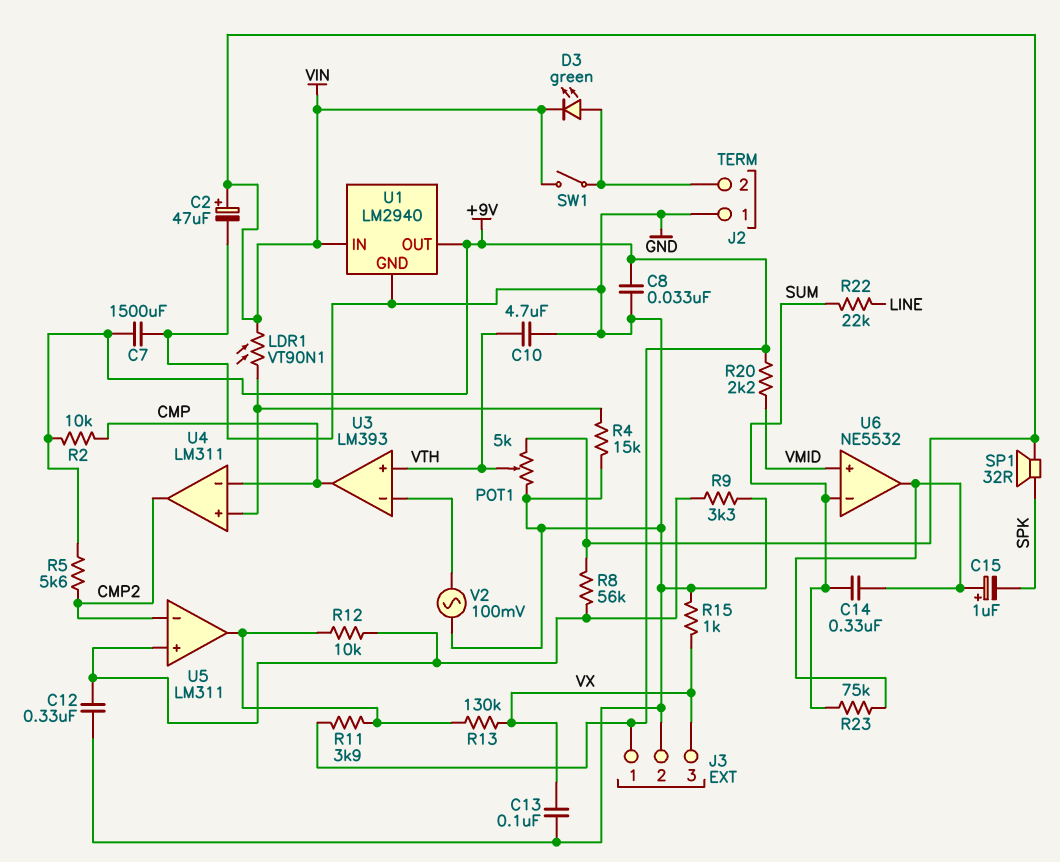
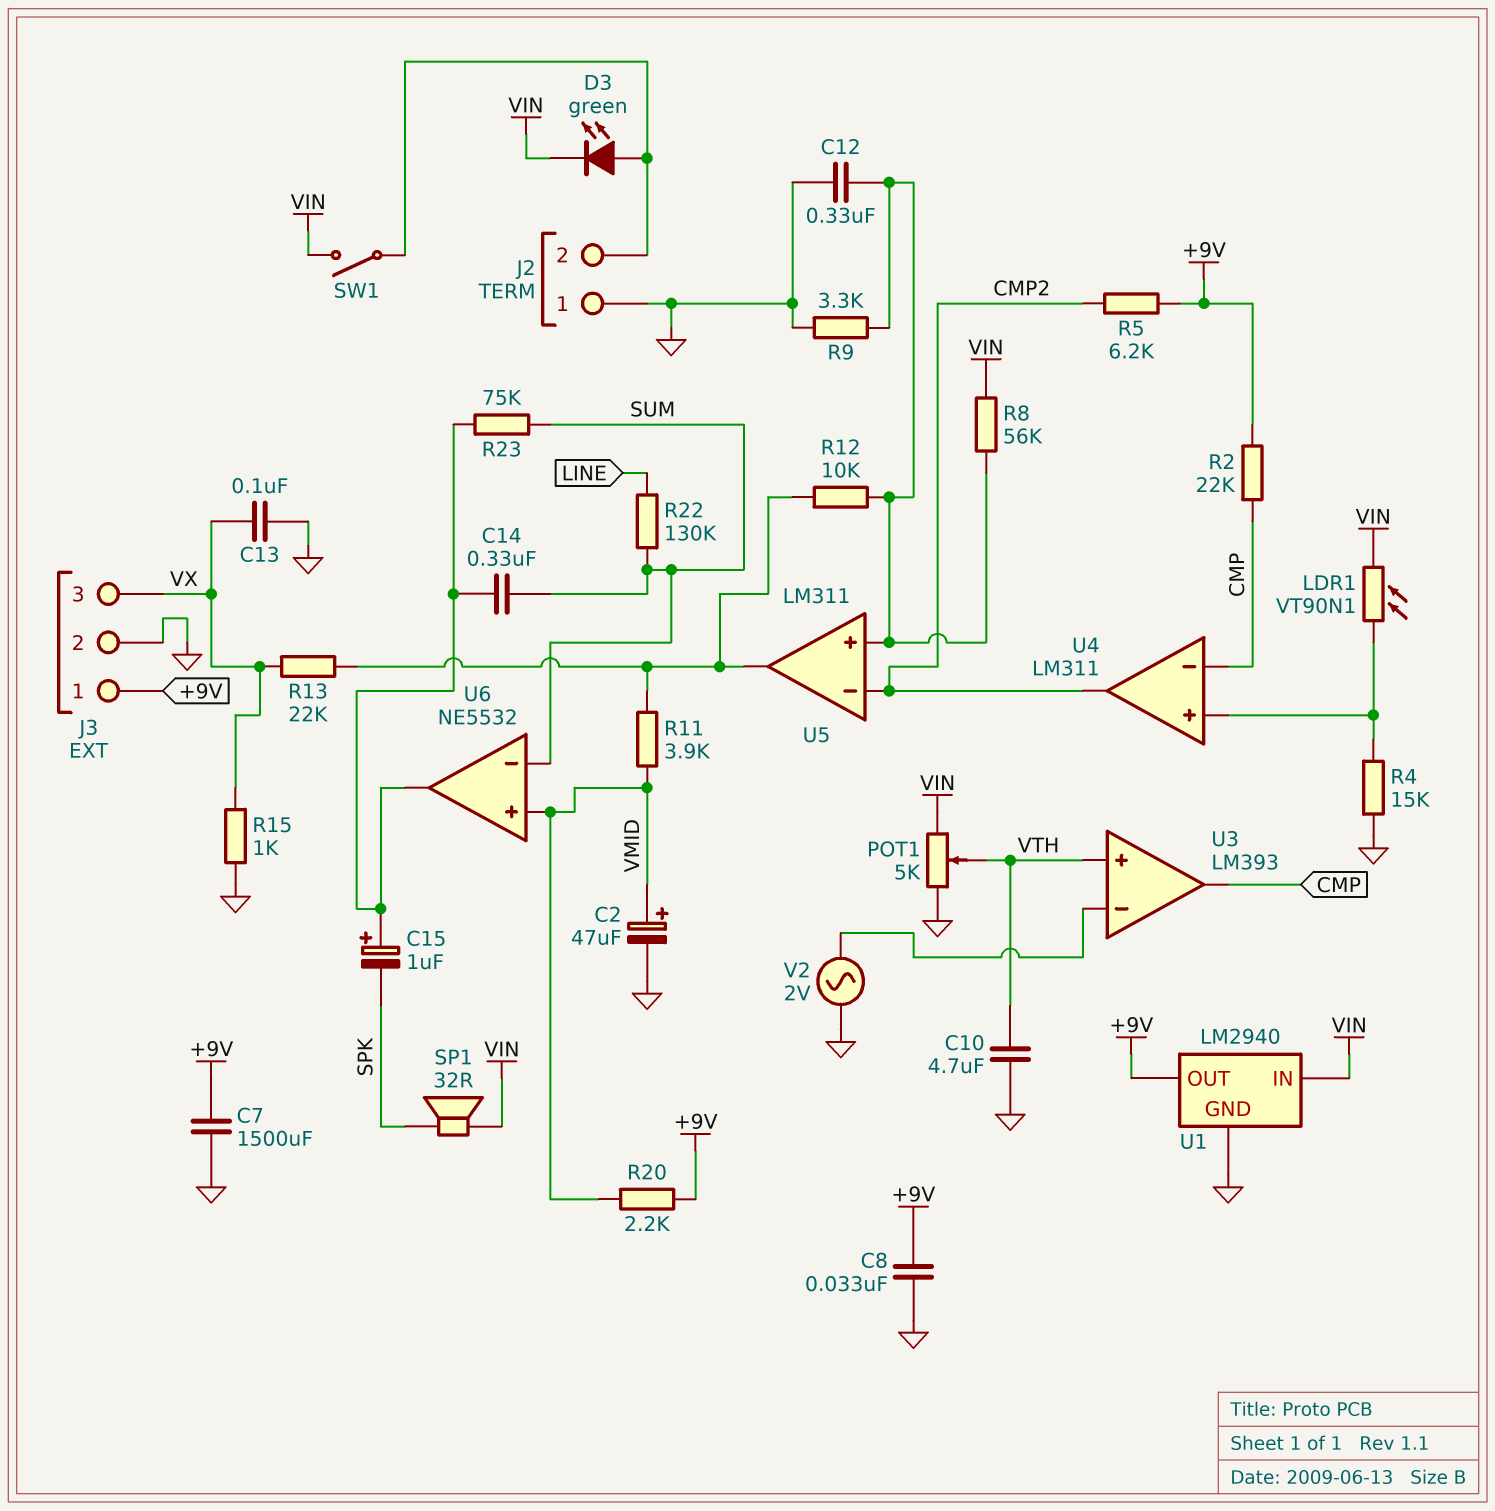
C2: 47uF (plus VIN, minus GND) -> 47uF (plus VMID, minus GND)
R2: 10k (+9V, CMP) -> 22k (+9V, CMP)
R5: 5.6k (+9V, CMP2) -> 6.2k (+9V, CMP2)
R11: 3.9k (+9V, U5/out) -> 3.9k (U5/out, VMID)
R13: 130k (U5/out, VX) -> 22k (U5/out, VX)
R22: 22k (LINE, SUM) -> 130k (LINE, SUM)
V2: AC 100mV (GND, U3/in-) -> AC 2V (GND, U3/in-)

